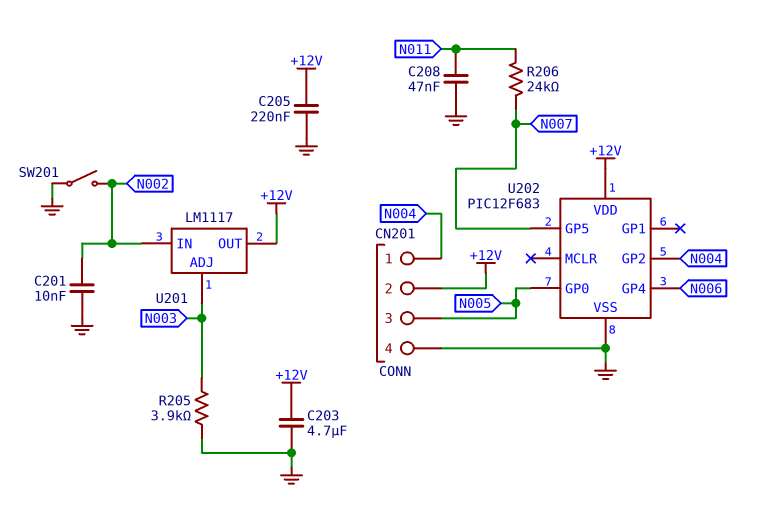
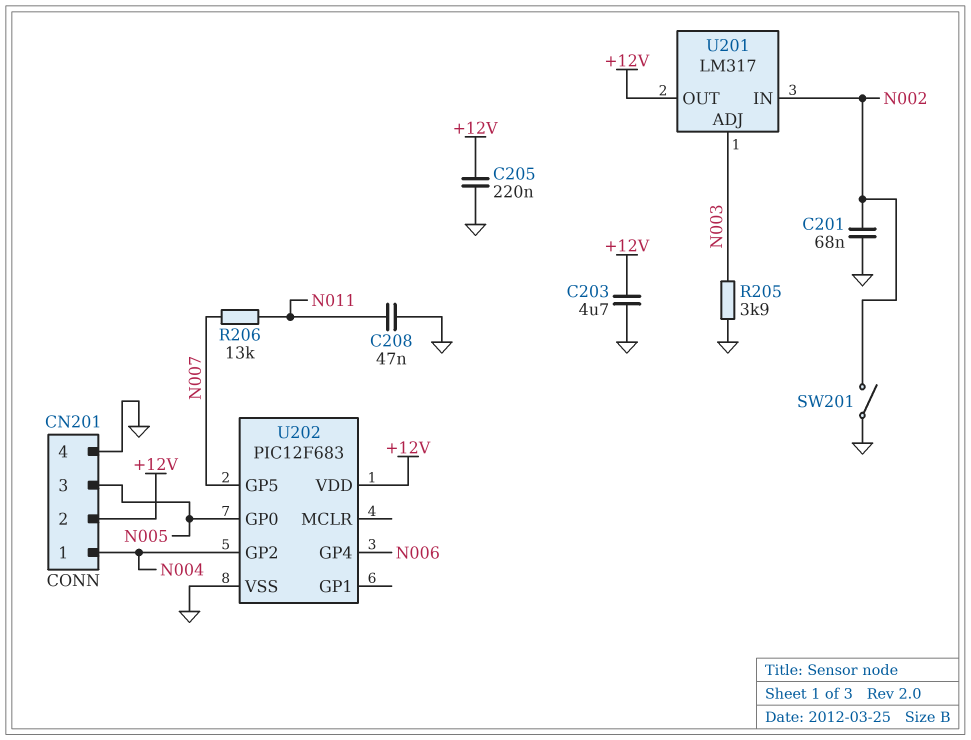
C201: 10nF (GND, N002) -> 68nF (GND, N002)
R206: 24k (N007, N011) -> 13k (N007, N011)
U201: LM1117 -> LM317

